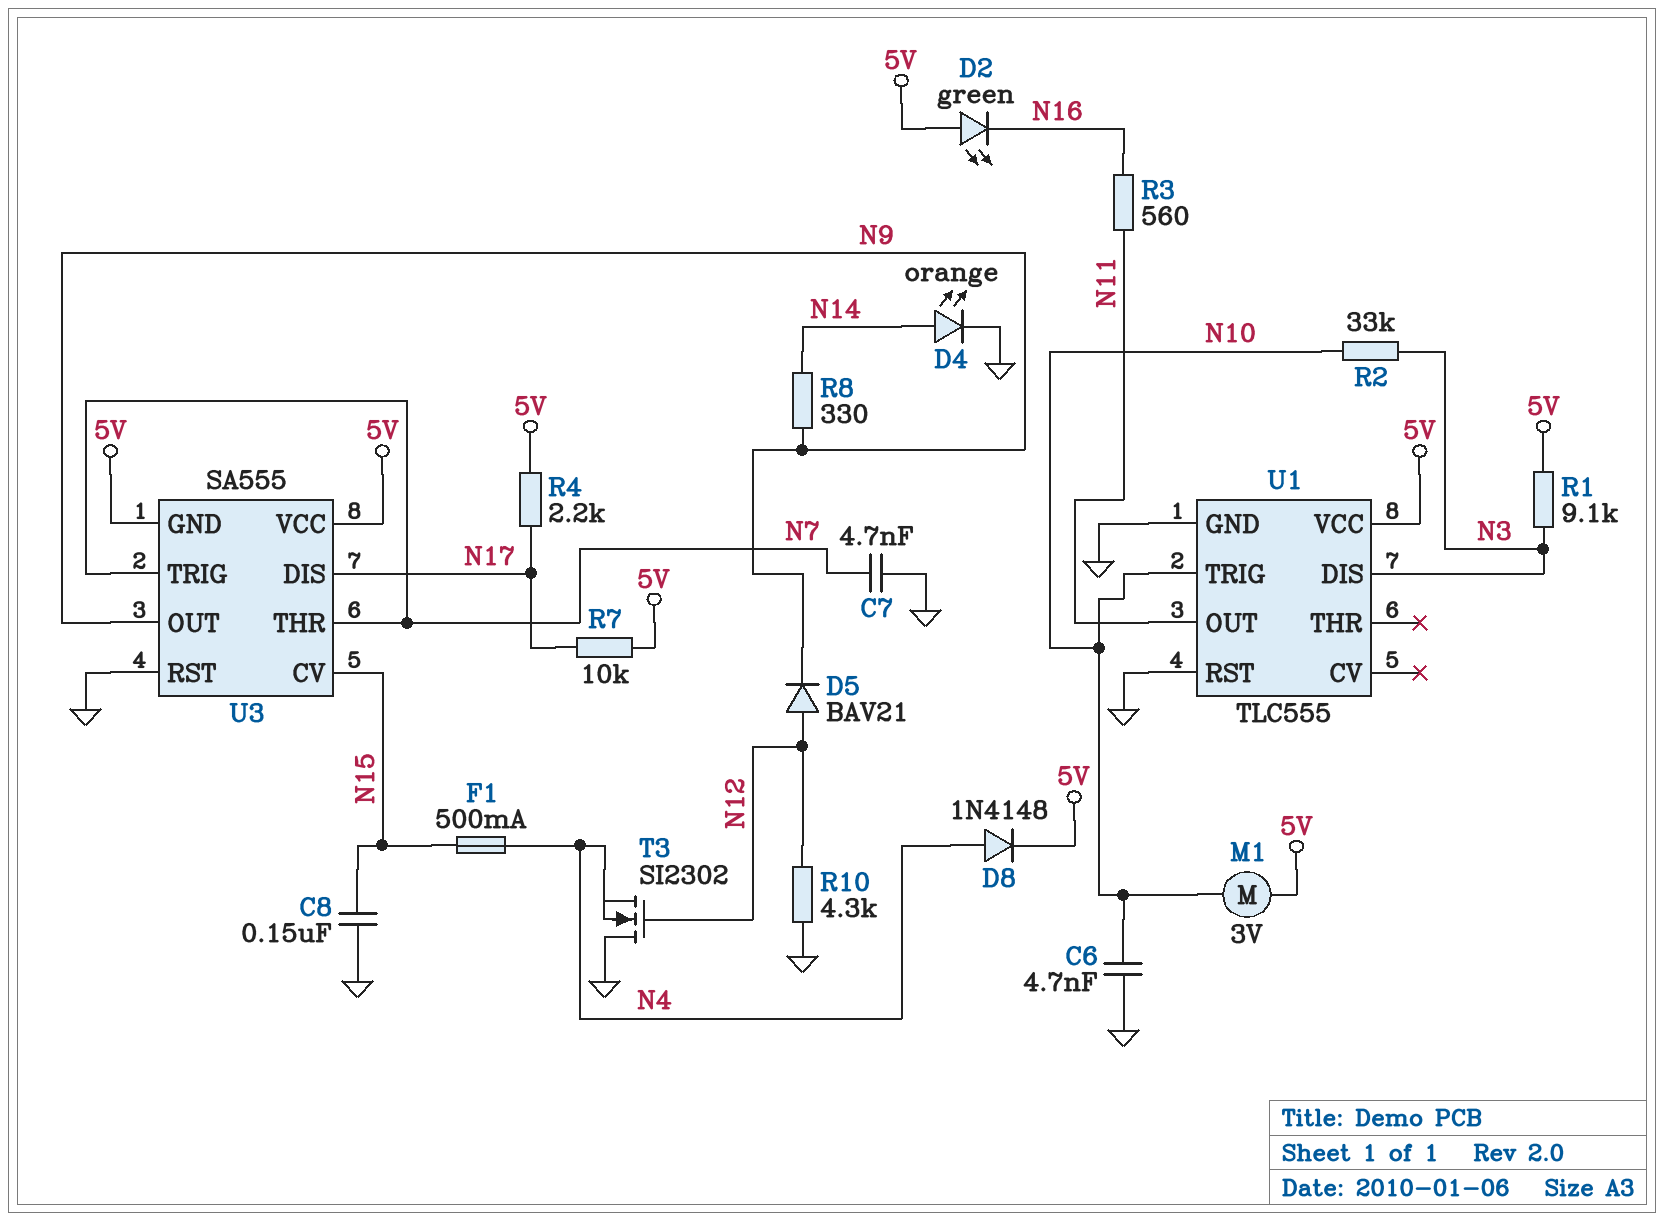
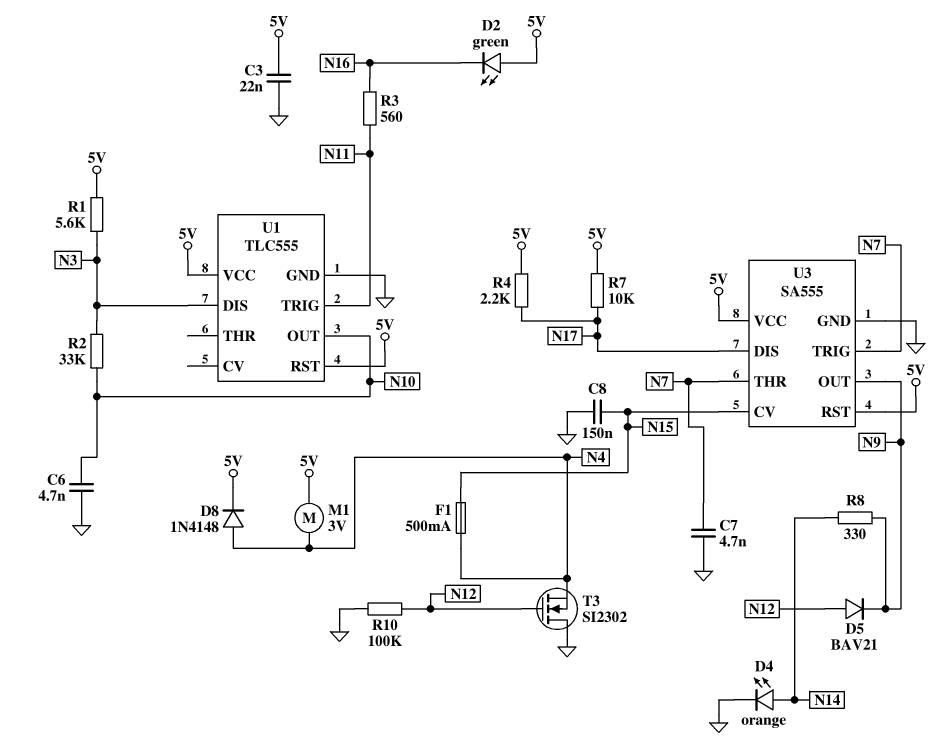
C3: none -> 22nF (5V, GND)
M1: motor 3V (5V, N10) -> motor 3V (5V, N4)
R1: 9.1k (5V, N3) -> 5.6k (5V, N3)
R10: 4.3k (GND, N12) -> 100k (GND, N12)
U1 pin OUT: N11 -> N10
U1 pin RST: GND -> 5V
U1 pin TRIG: N10 -> N11
U3 pin GND: 5V -> GND
U3 pin RST: GND -> 5V

